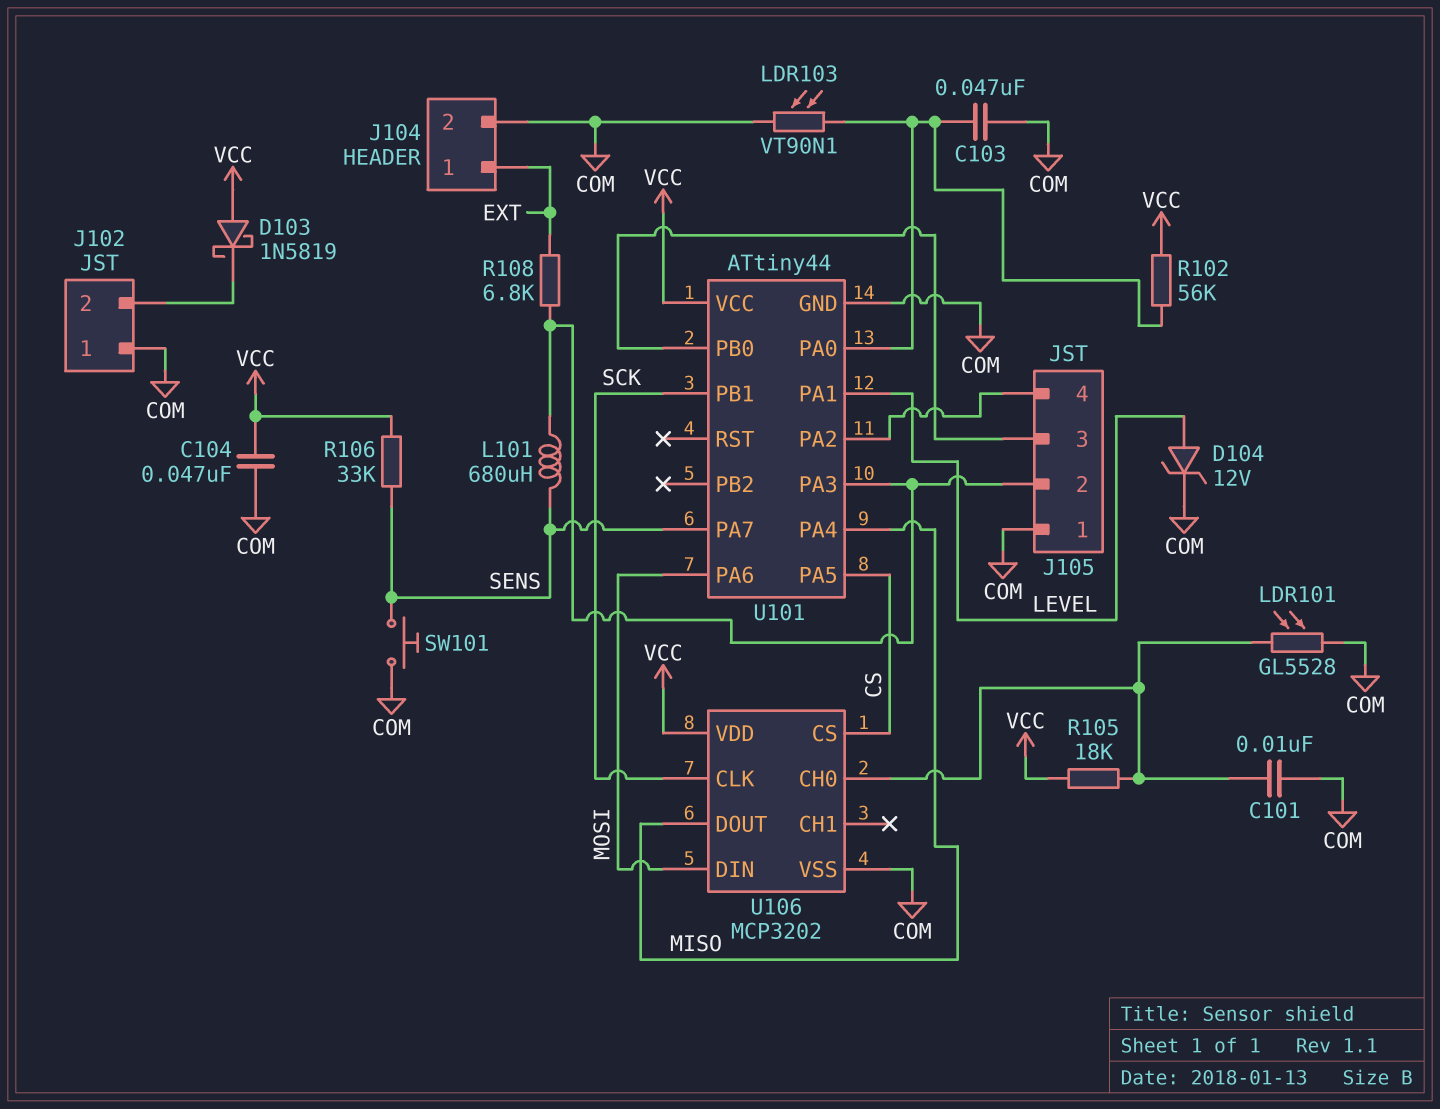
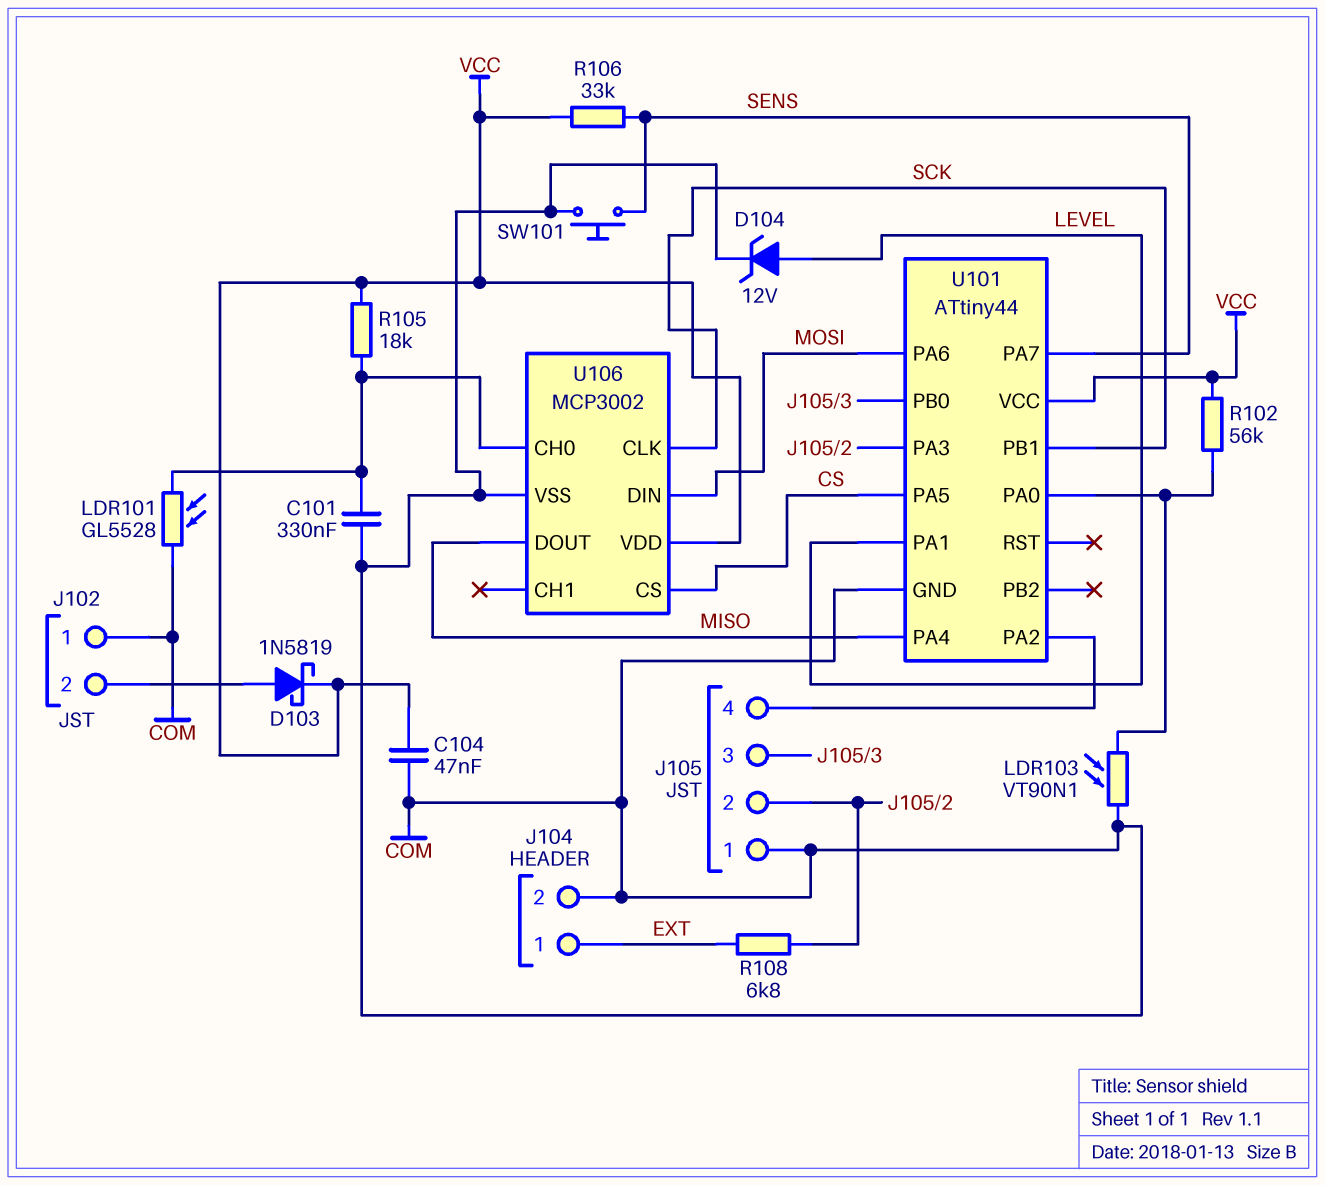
C101: 10nF (COM, U106/CH0) -> 330nF (COM, U106/CH0)
C103: 47nF (COM, U101/PA0) -> none
D103: schottky 1N5819 (A VCC, K J102/2) -> schottky 1N5819 (A J102/2, K VCC)
L101: 680uH (J105/2, SENS) -> none
U106: MCP3202 -> MCP3002

